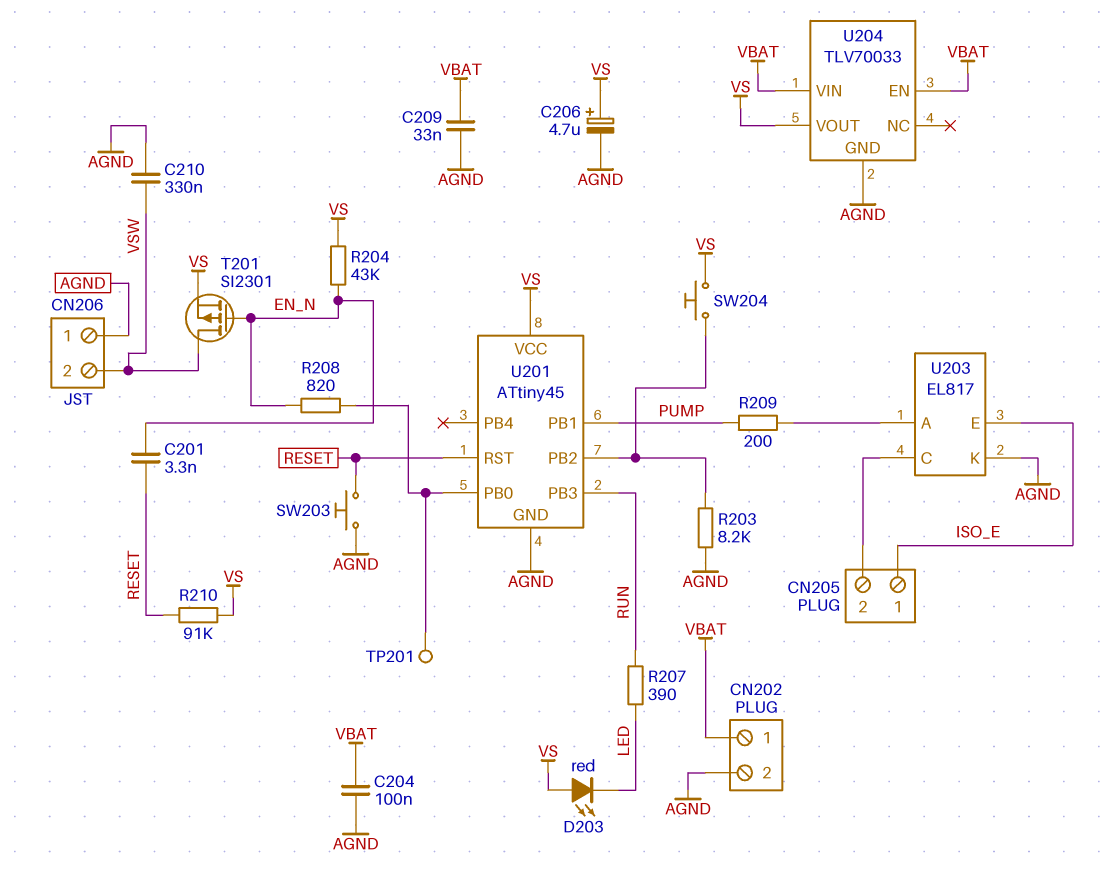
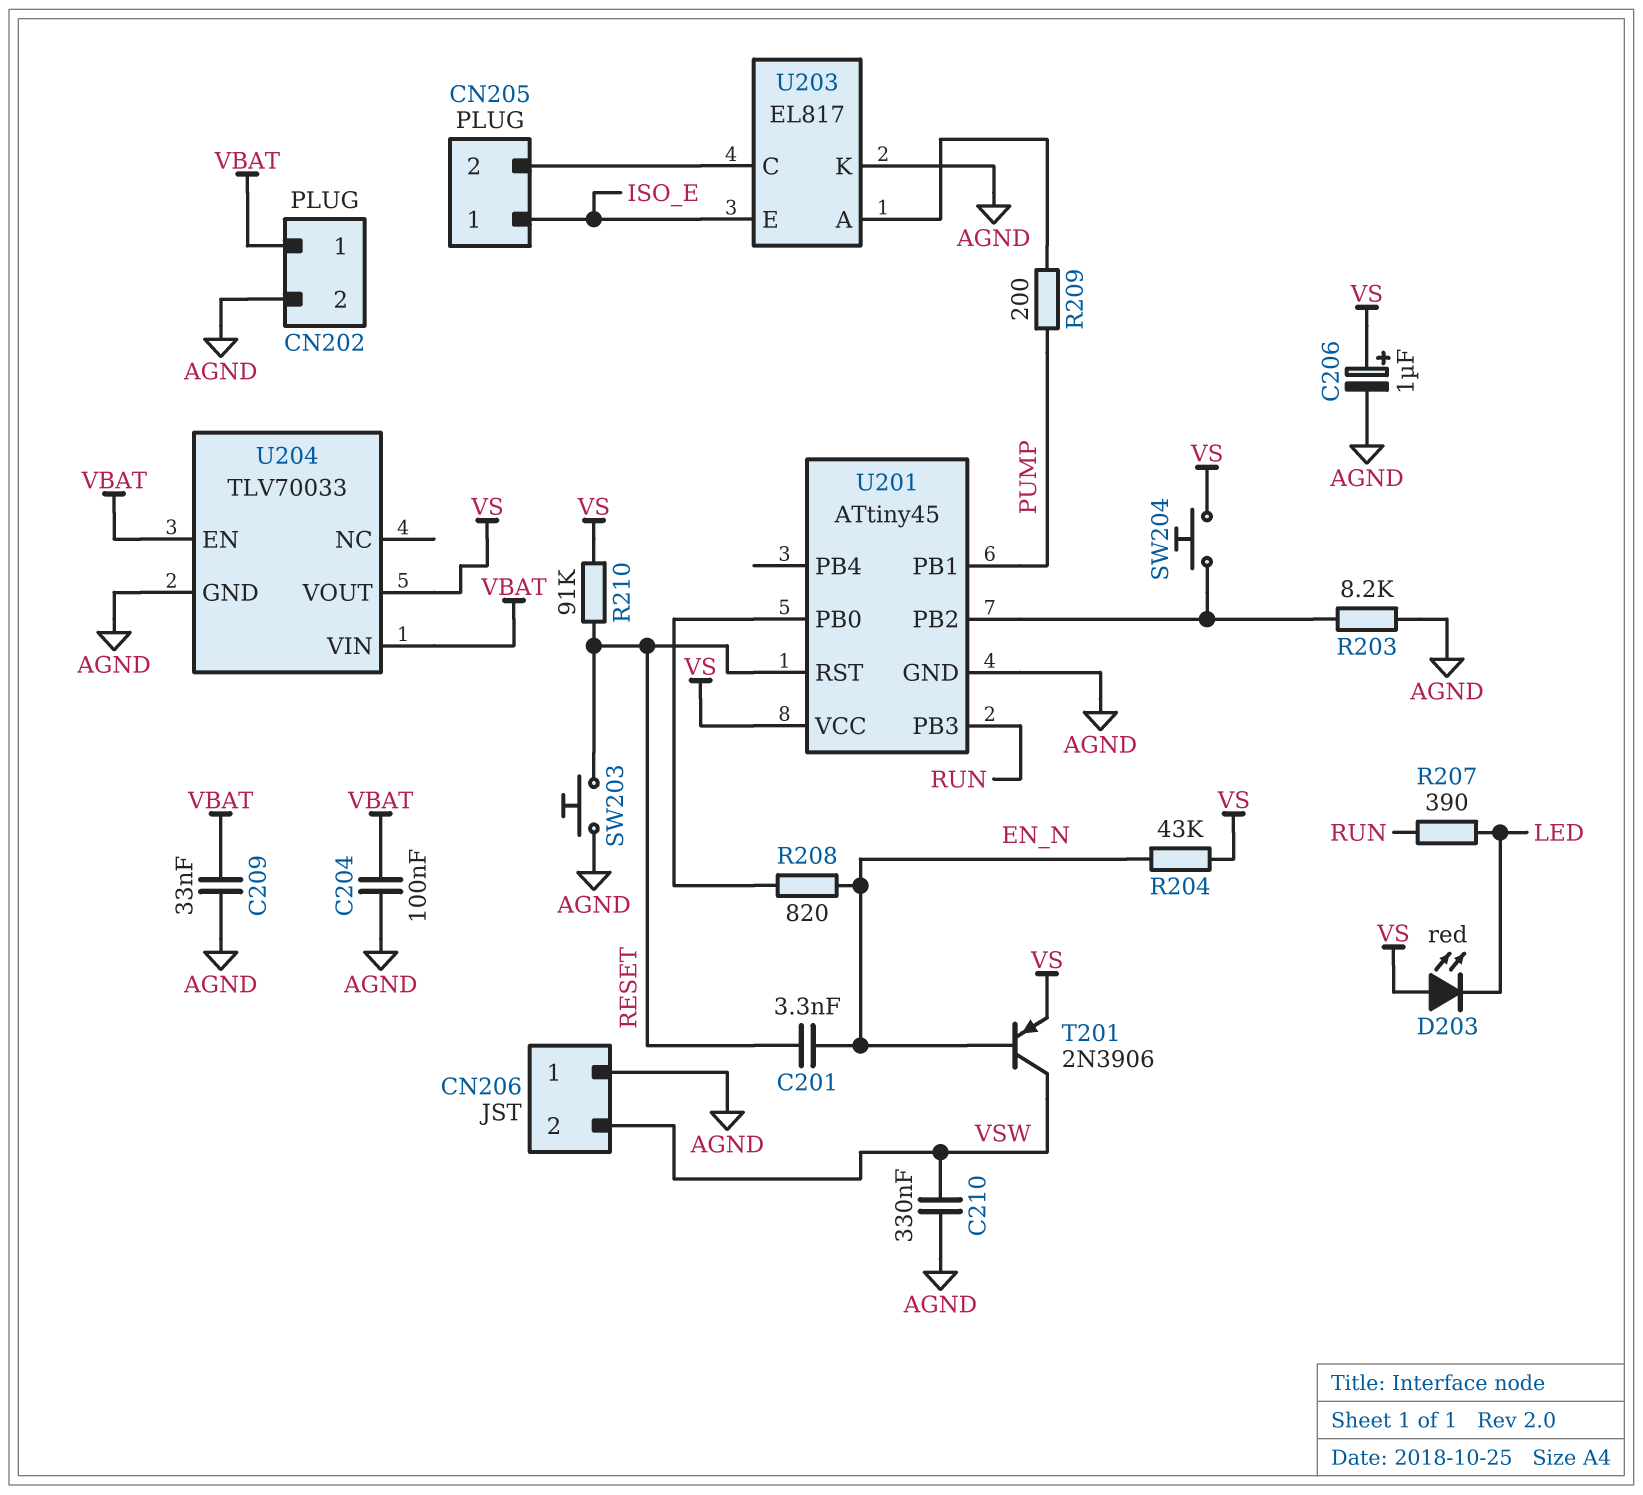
C206: 4.7uF (plus VS, minus AGND) -> 1uF (plus VS, minus AGND)
T201: PMOS SI2301 (G EN_N, D VSW, S VS) -> PNP 2N3906 (B EN_N, C VSW, E VS)
TP201: test point (U201/PB0) -> none

